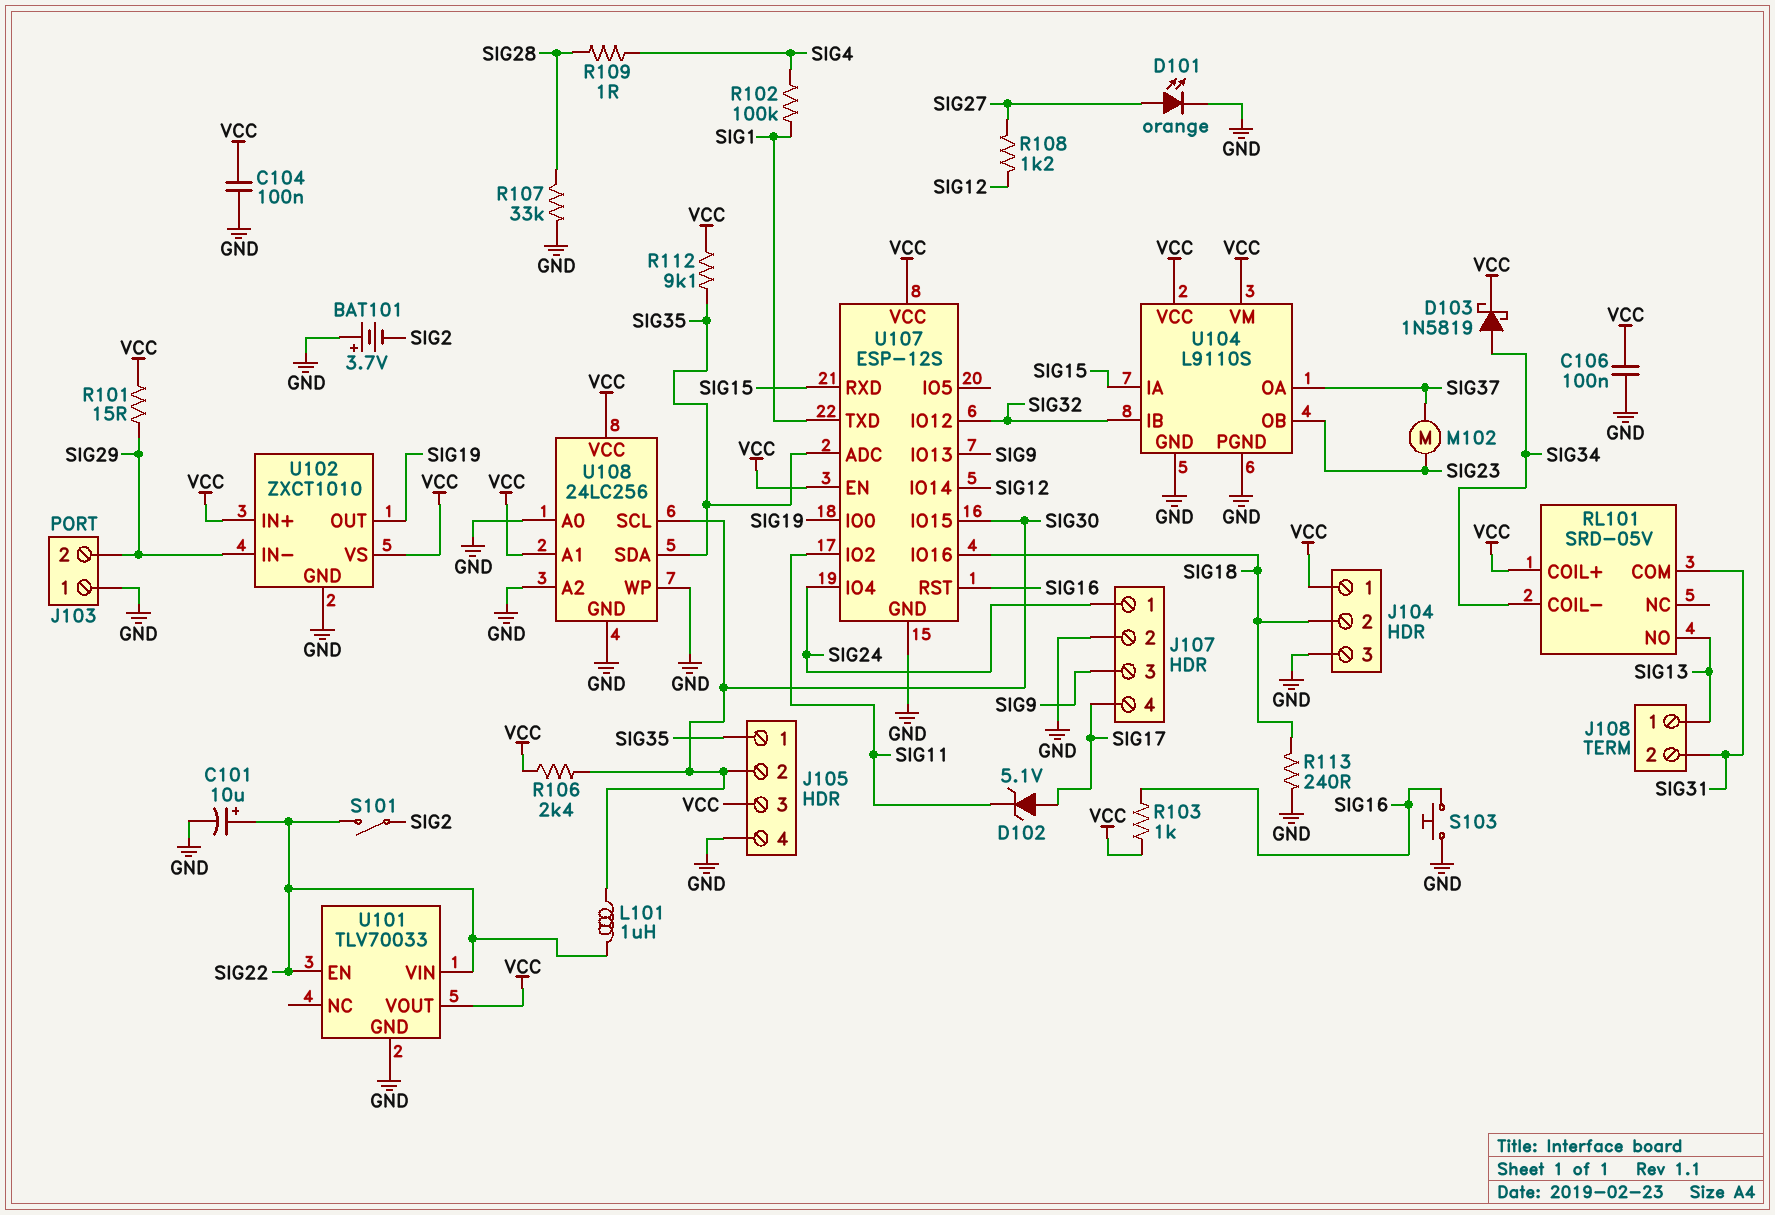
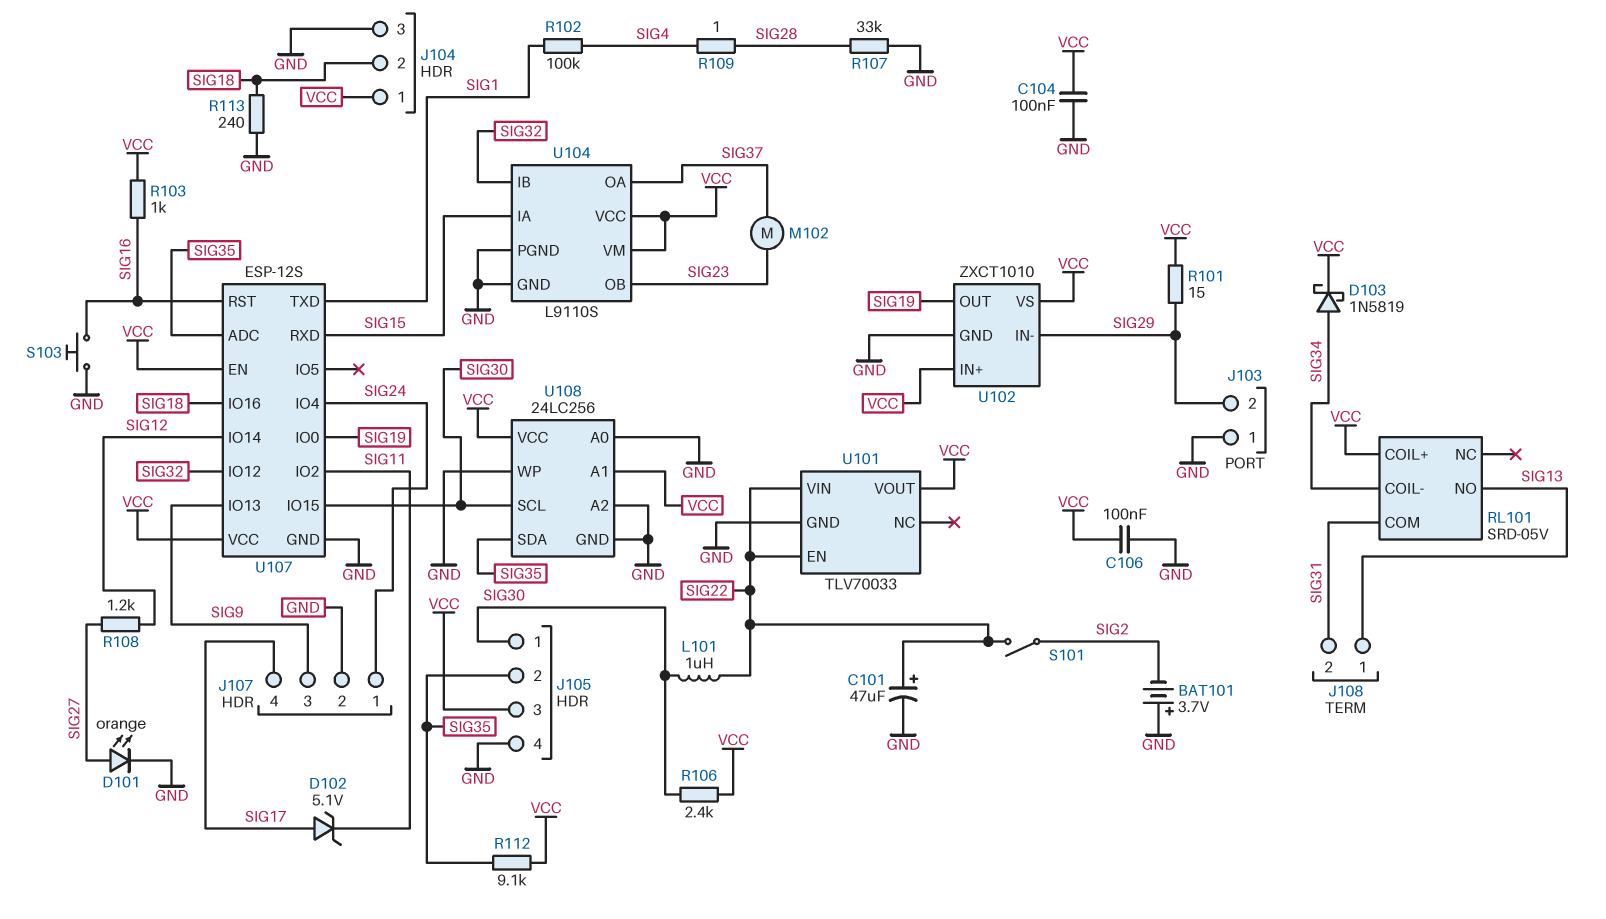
C101: 10uF (plus SIG22, minus GND) -> 47uF (plus SIG22, minus GND)
J105 pin 1: SIG35 -> SIG30
J105 pin 2: SIG30 -> SIG35

